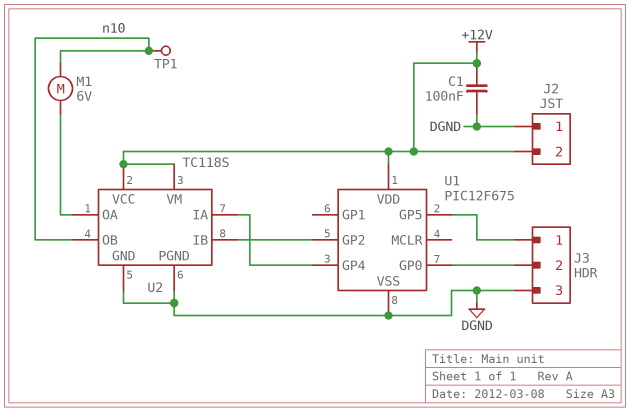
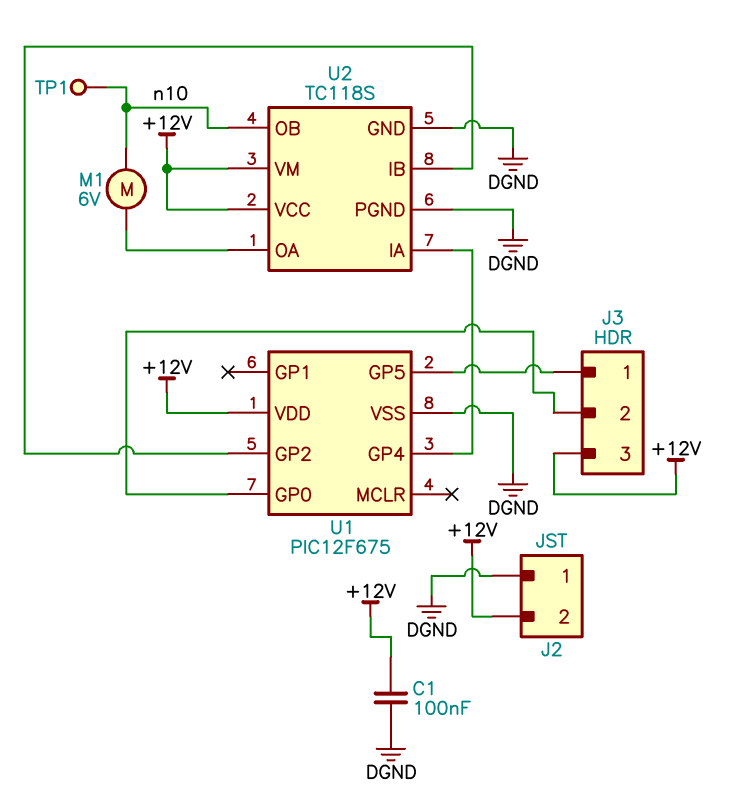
J3 pin 3: DGND -> +12V

